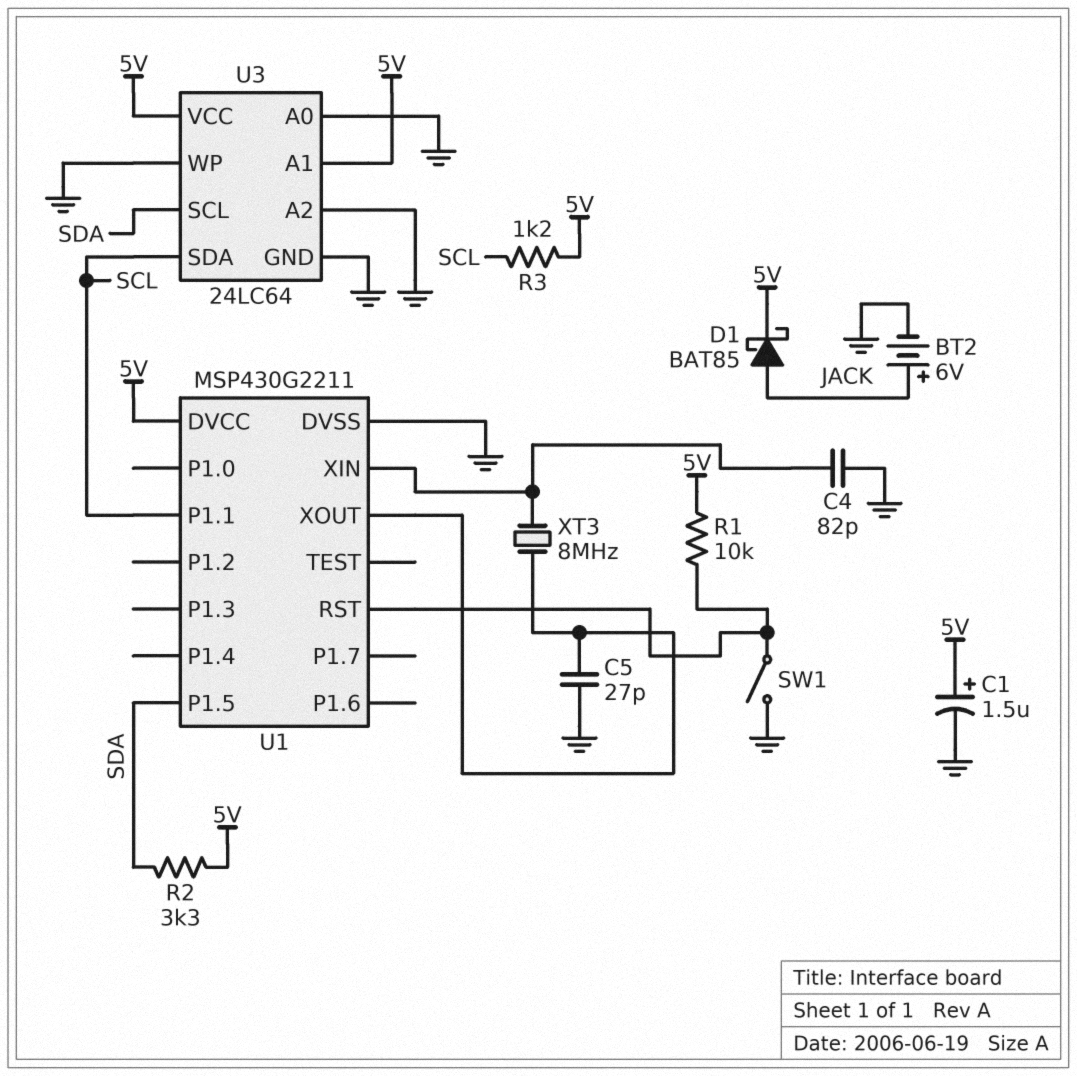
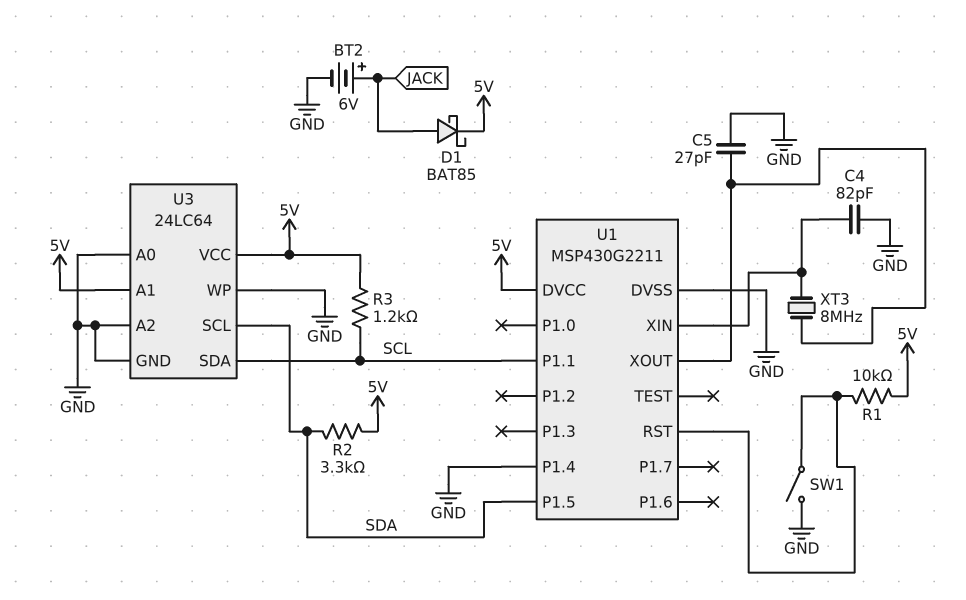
C1: 1.5uF (plus 5V, minus GND) -> none
U1 pin P1.4: none -> GND

